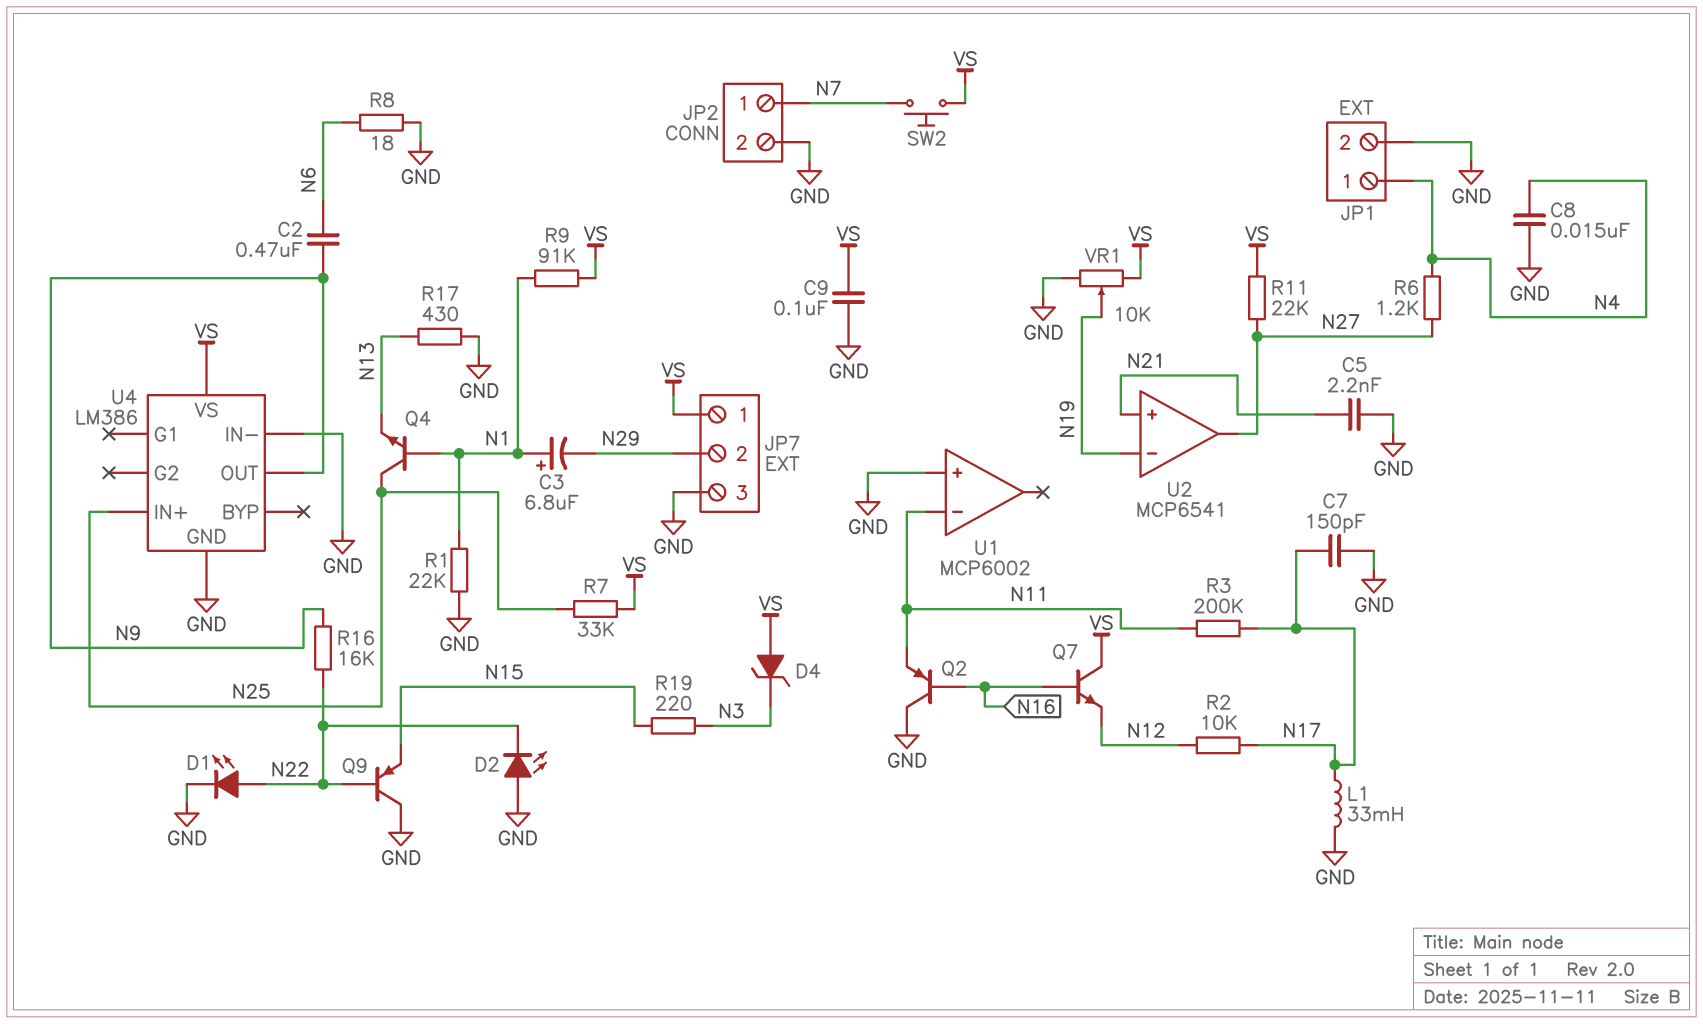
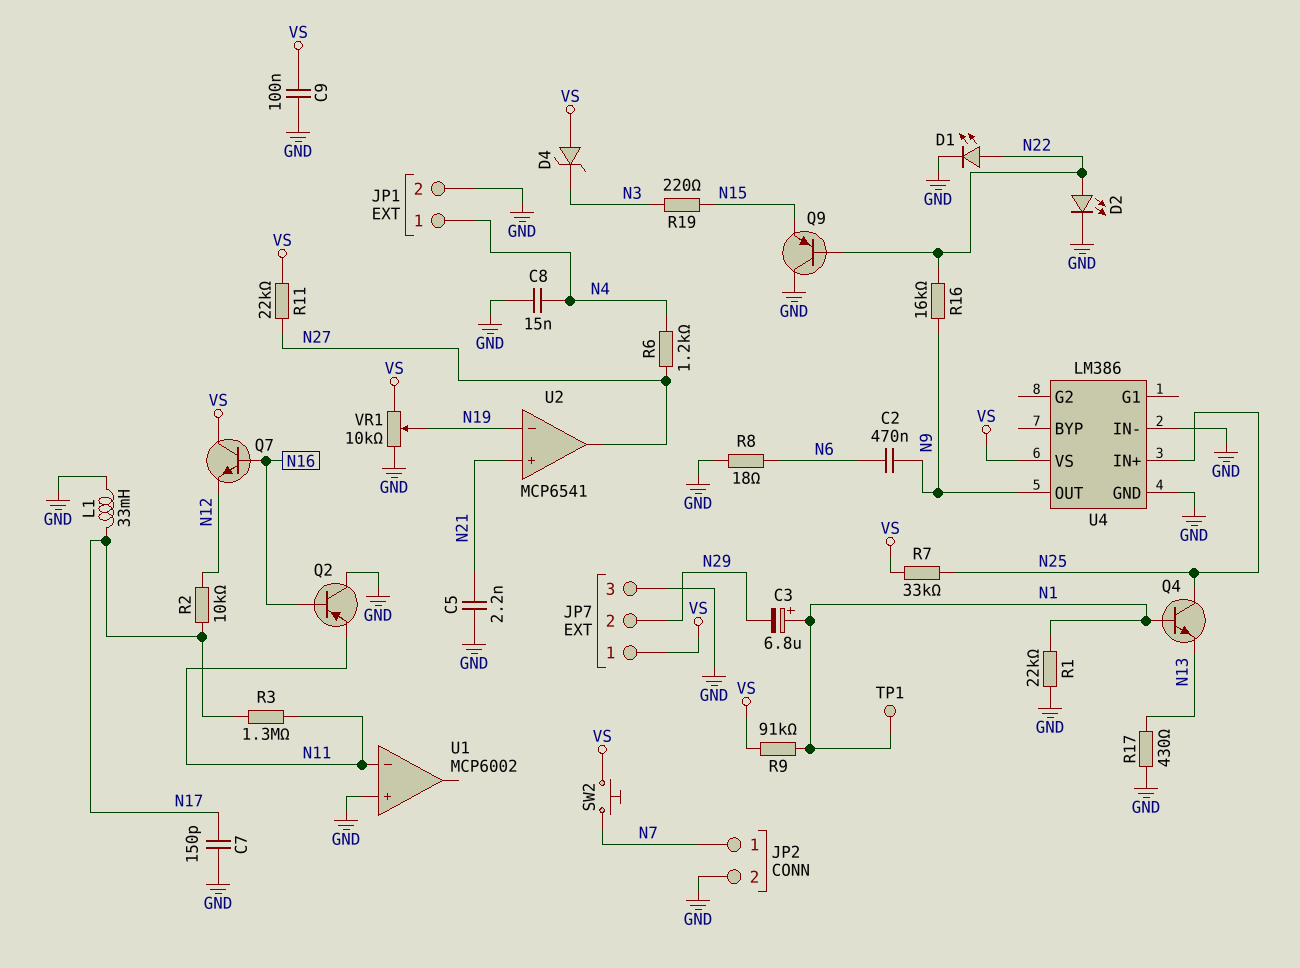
D2: LED (A GND, K N22) -> LED (A N22, K GND)
R3: 200k (N11, N17) -> 1.3M (N11, N17)
TP1: none -> test point (N1)

